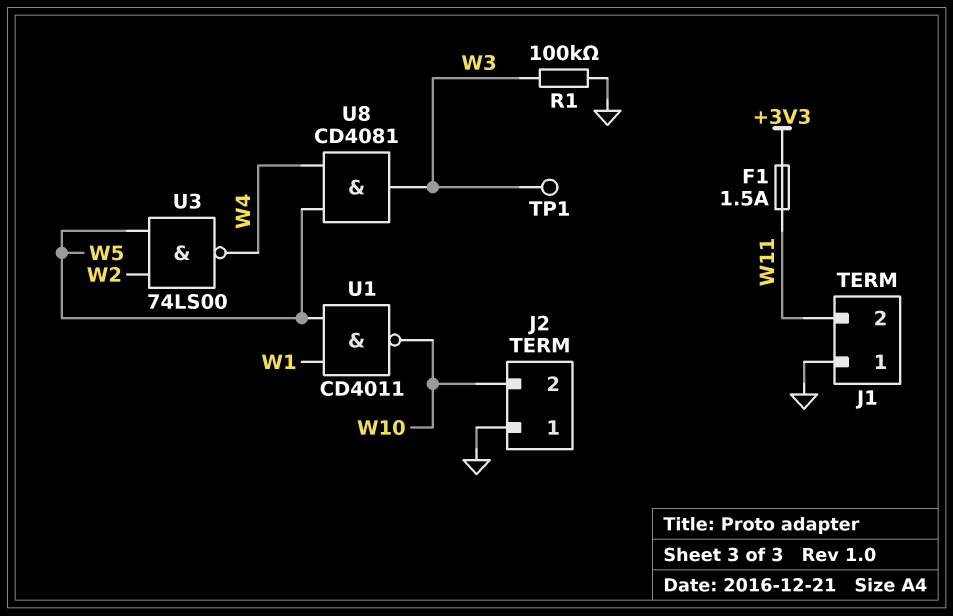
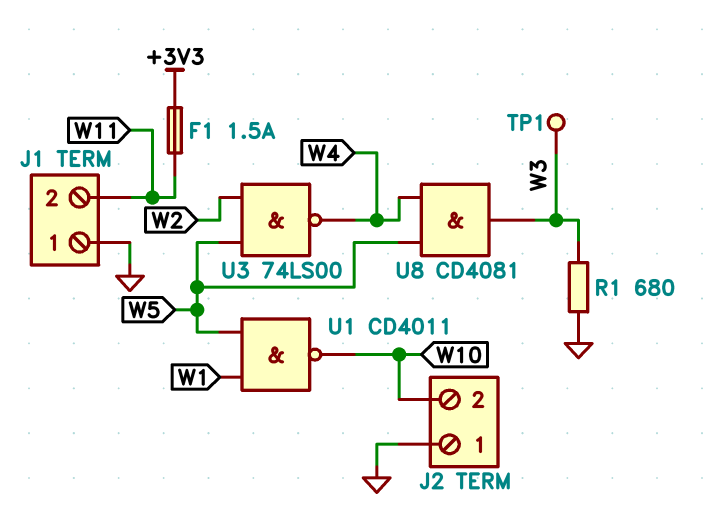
R1: 100k (GND, W3) -> 680 (GND, W3)

